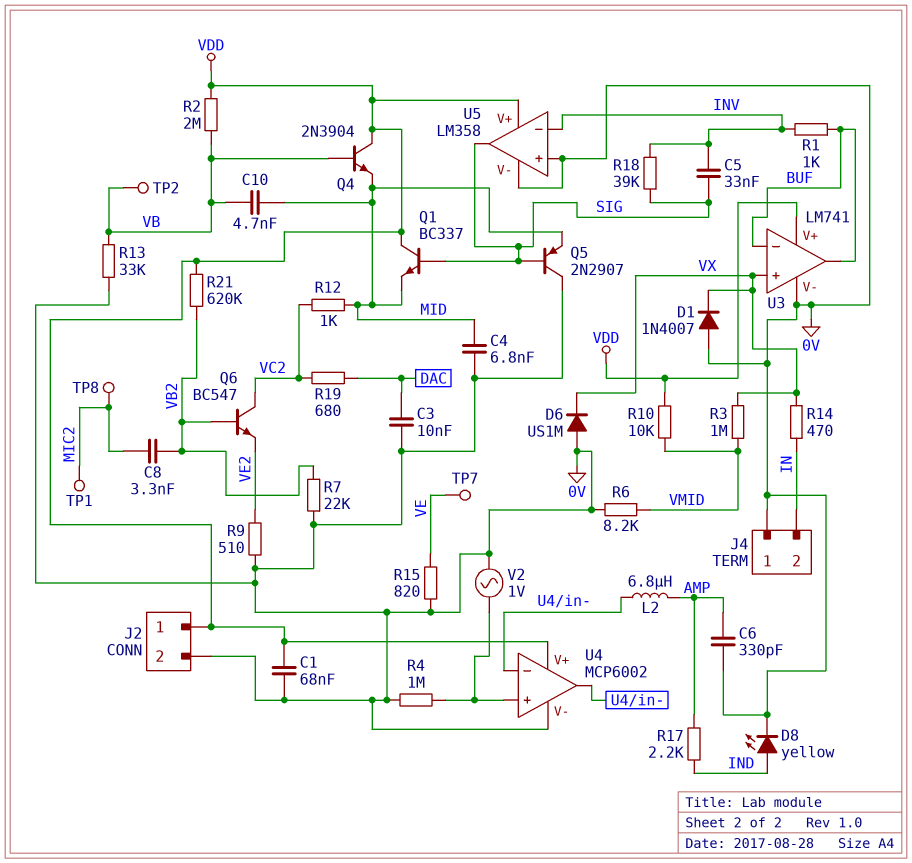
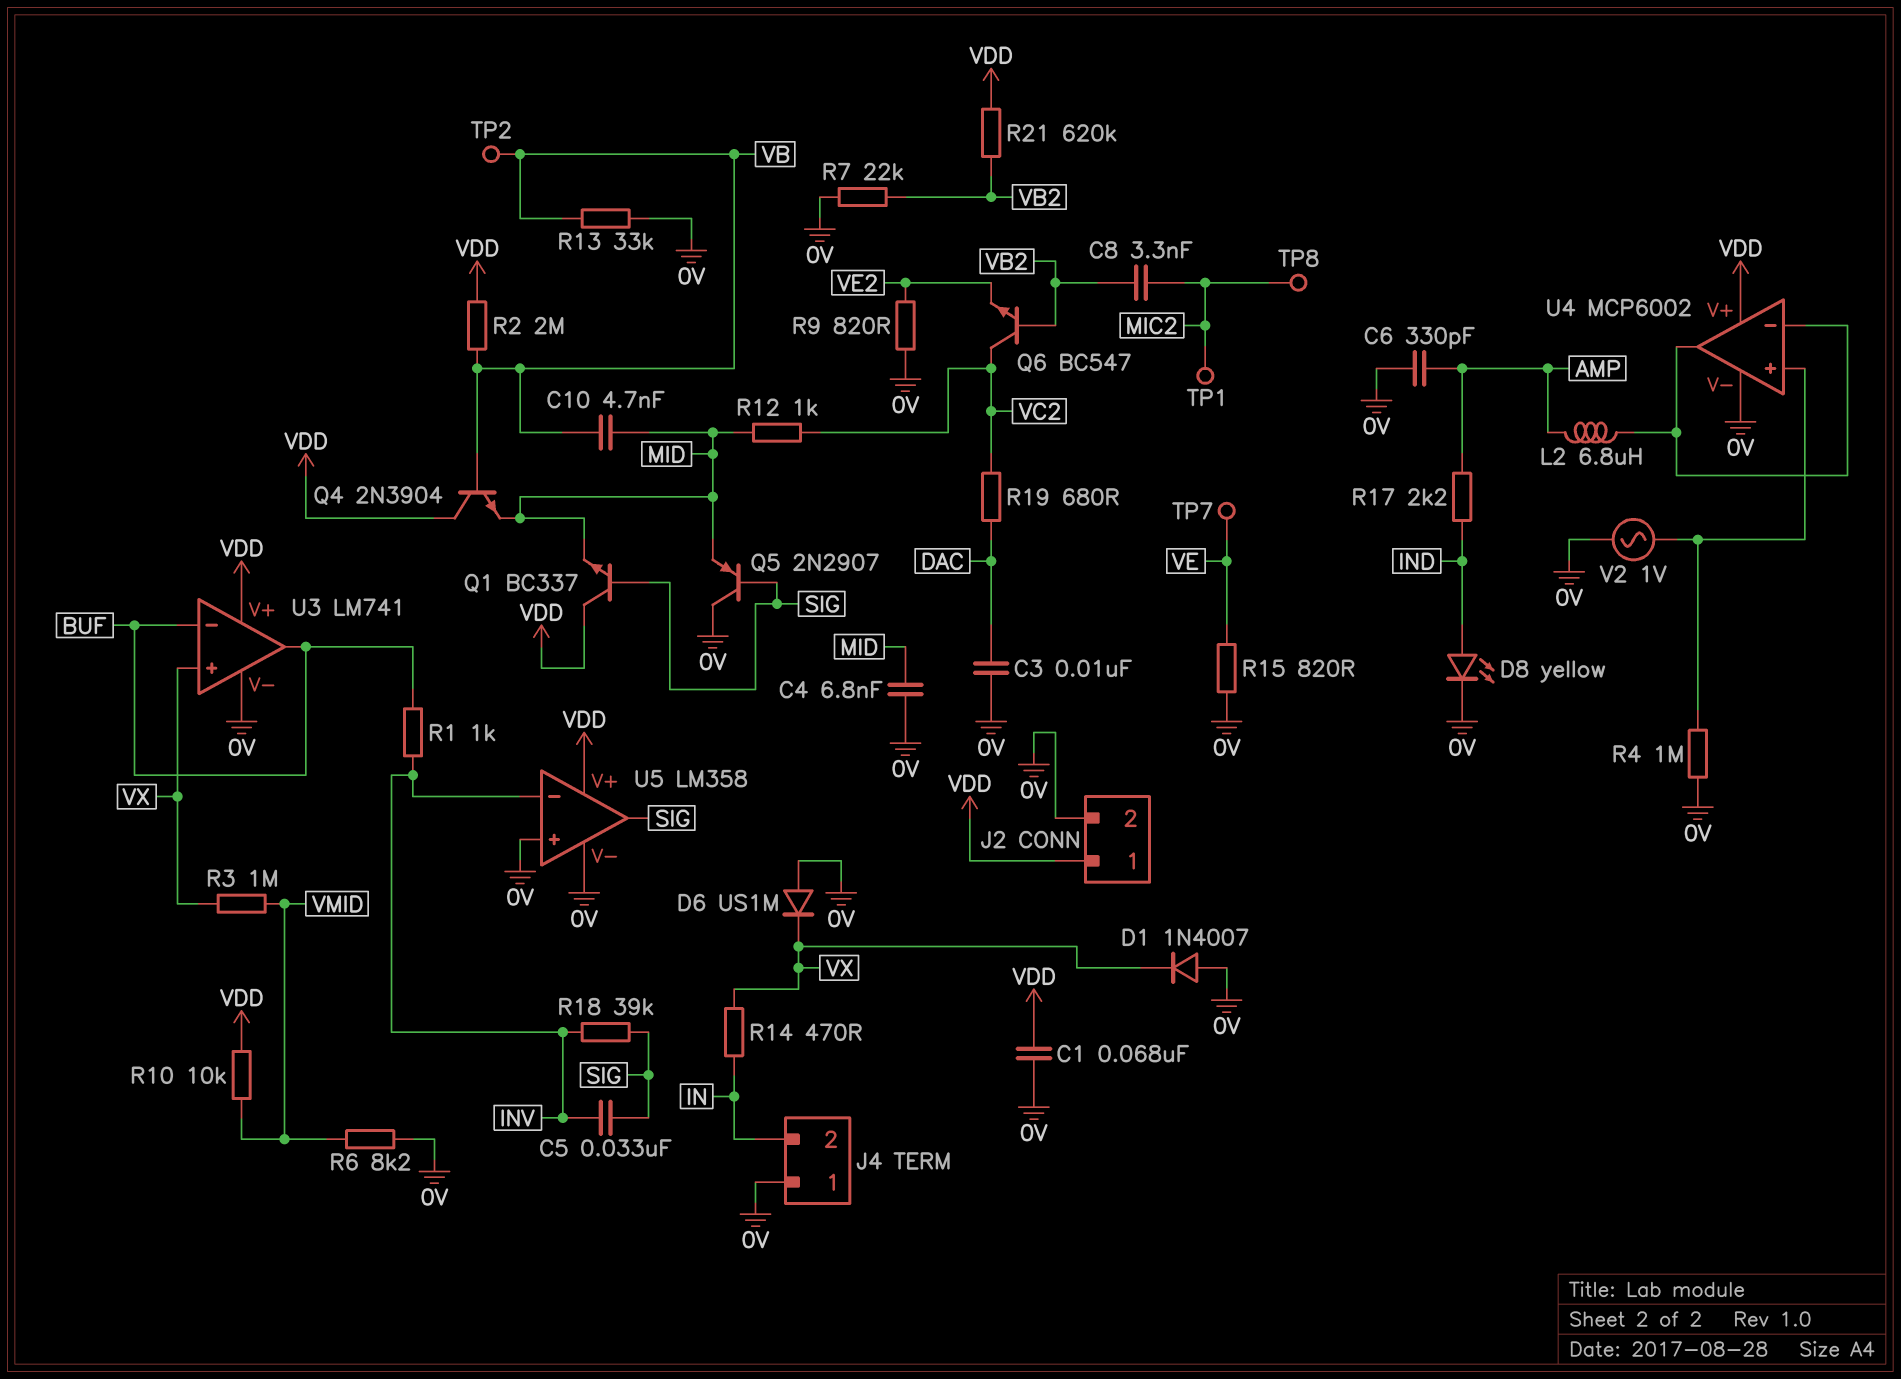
R9: 510 (0V, VE2) -> 820 (0V, VE2)

